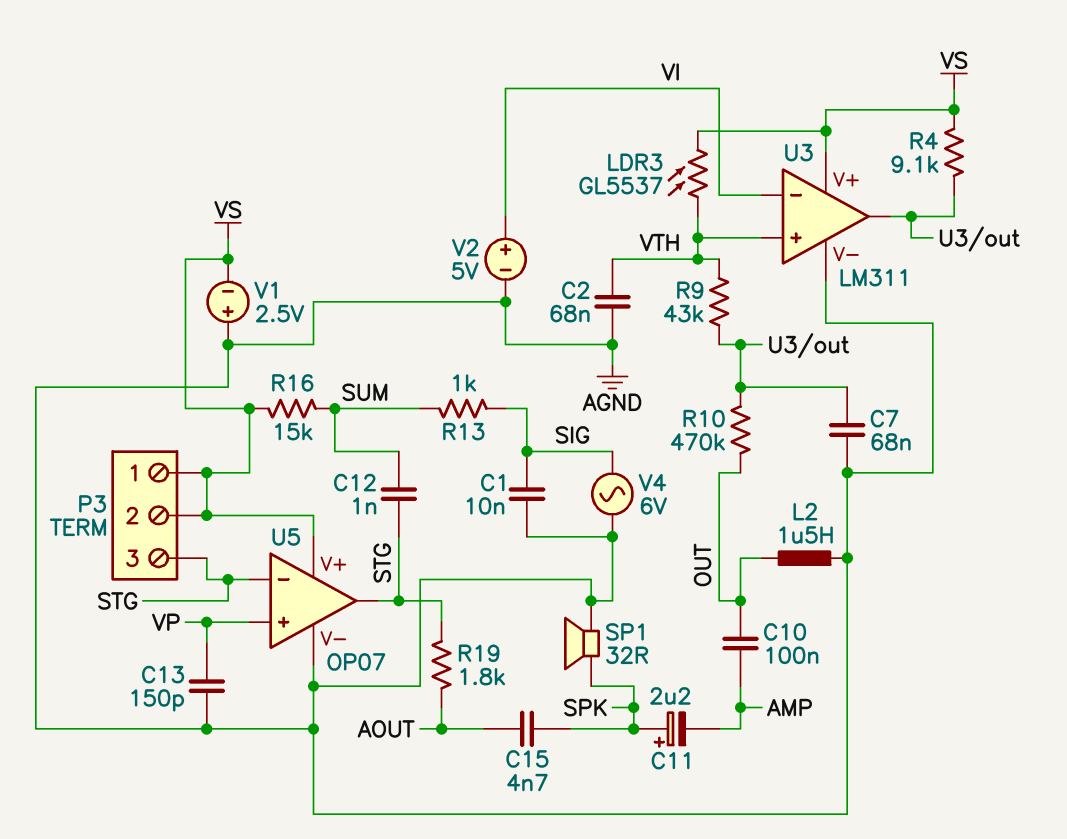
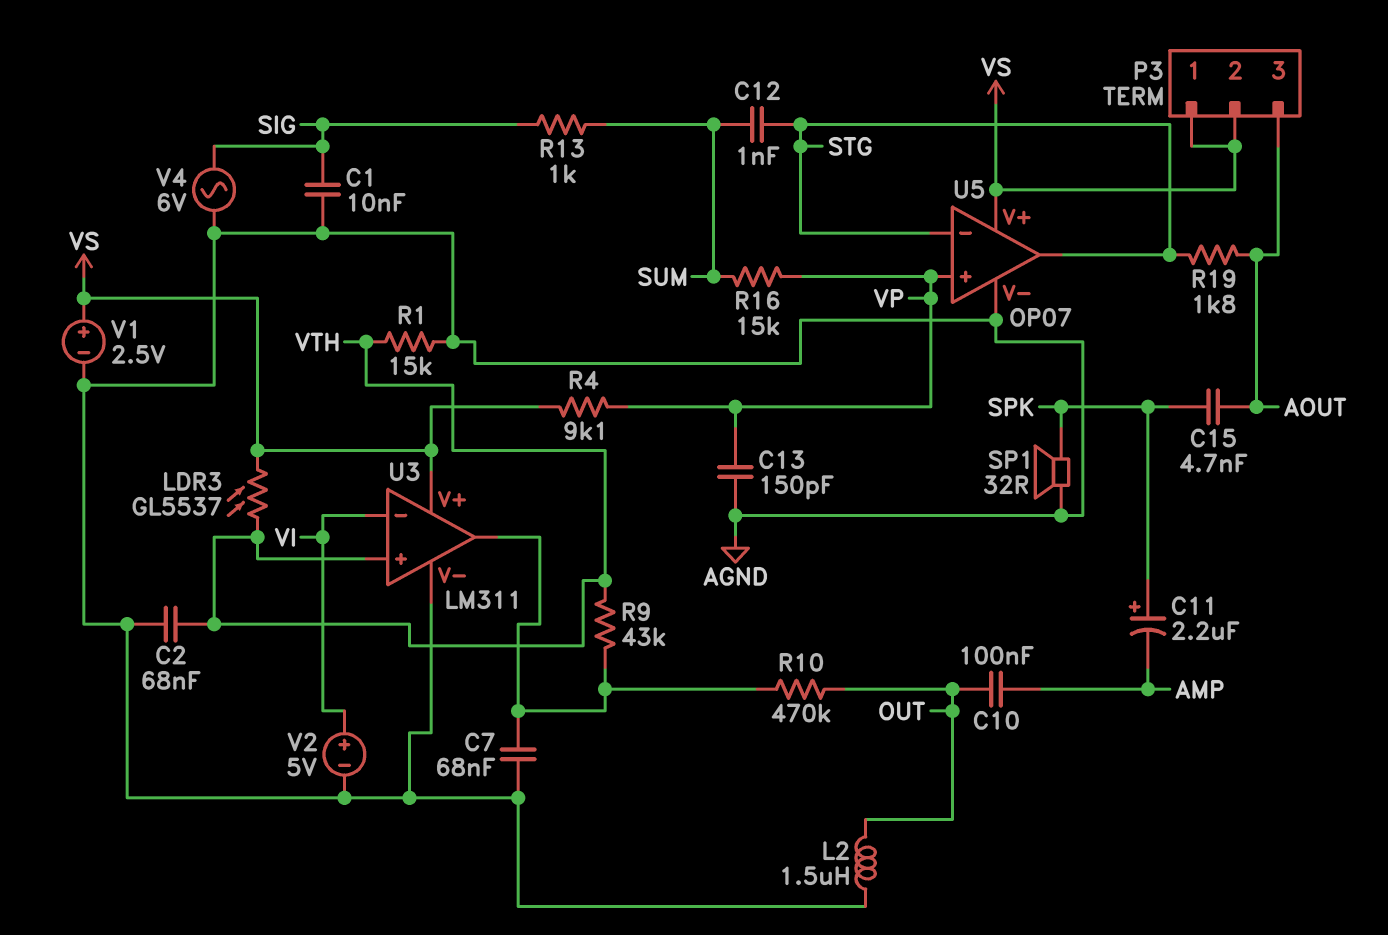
P3 pin 3: STG -> AOUT
R1: none -> 15k (AGND, VTH)
R4: 9.1k (U3/out, VS) -> 9.1k (VP, VS)
R16: 15k (SUM, VS) -> 15k (SUM, VP)
V1: 2.5V (plus AGND, minus VS) -> 2.5V (plus VS, minus AGND)

